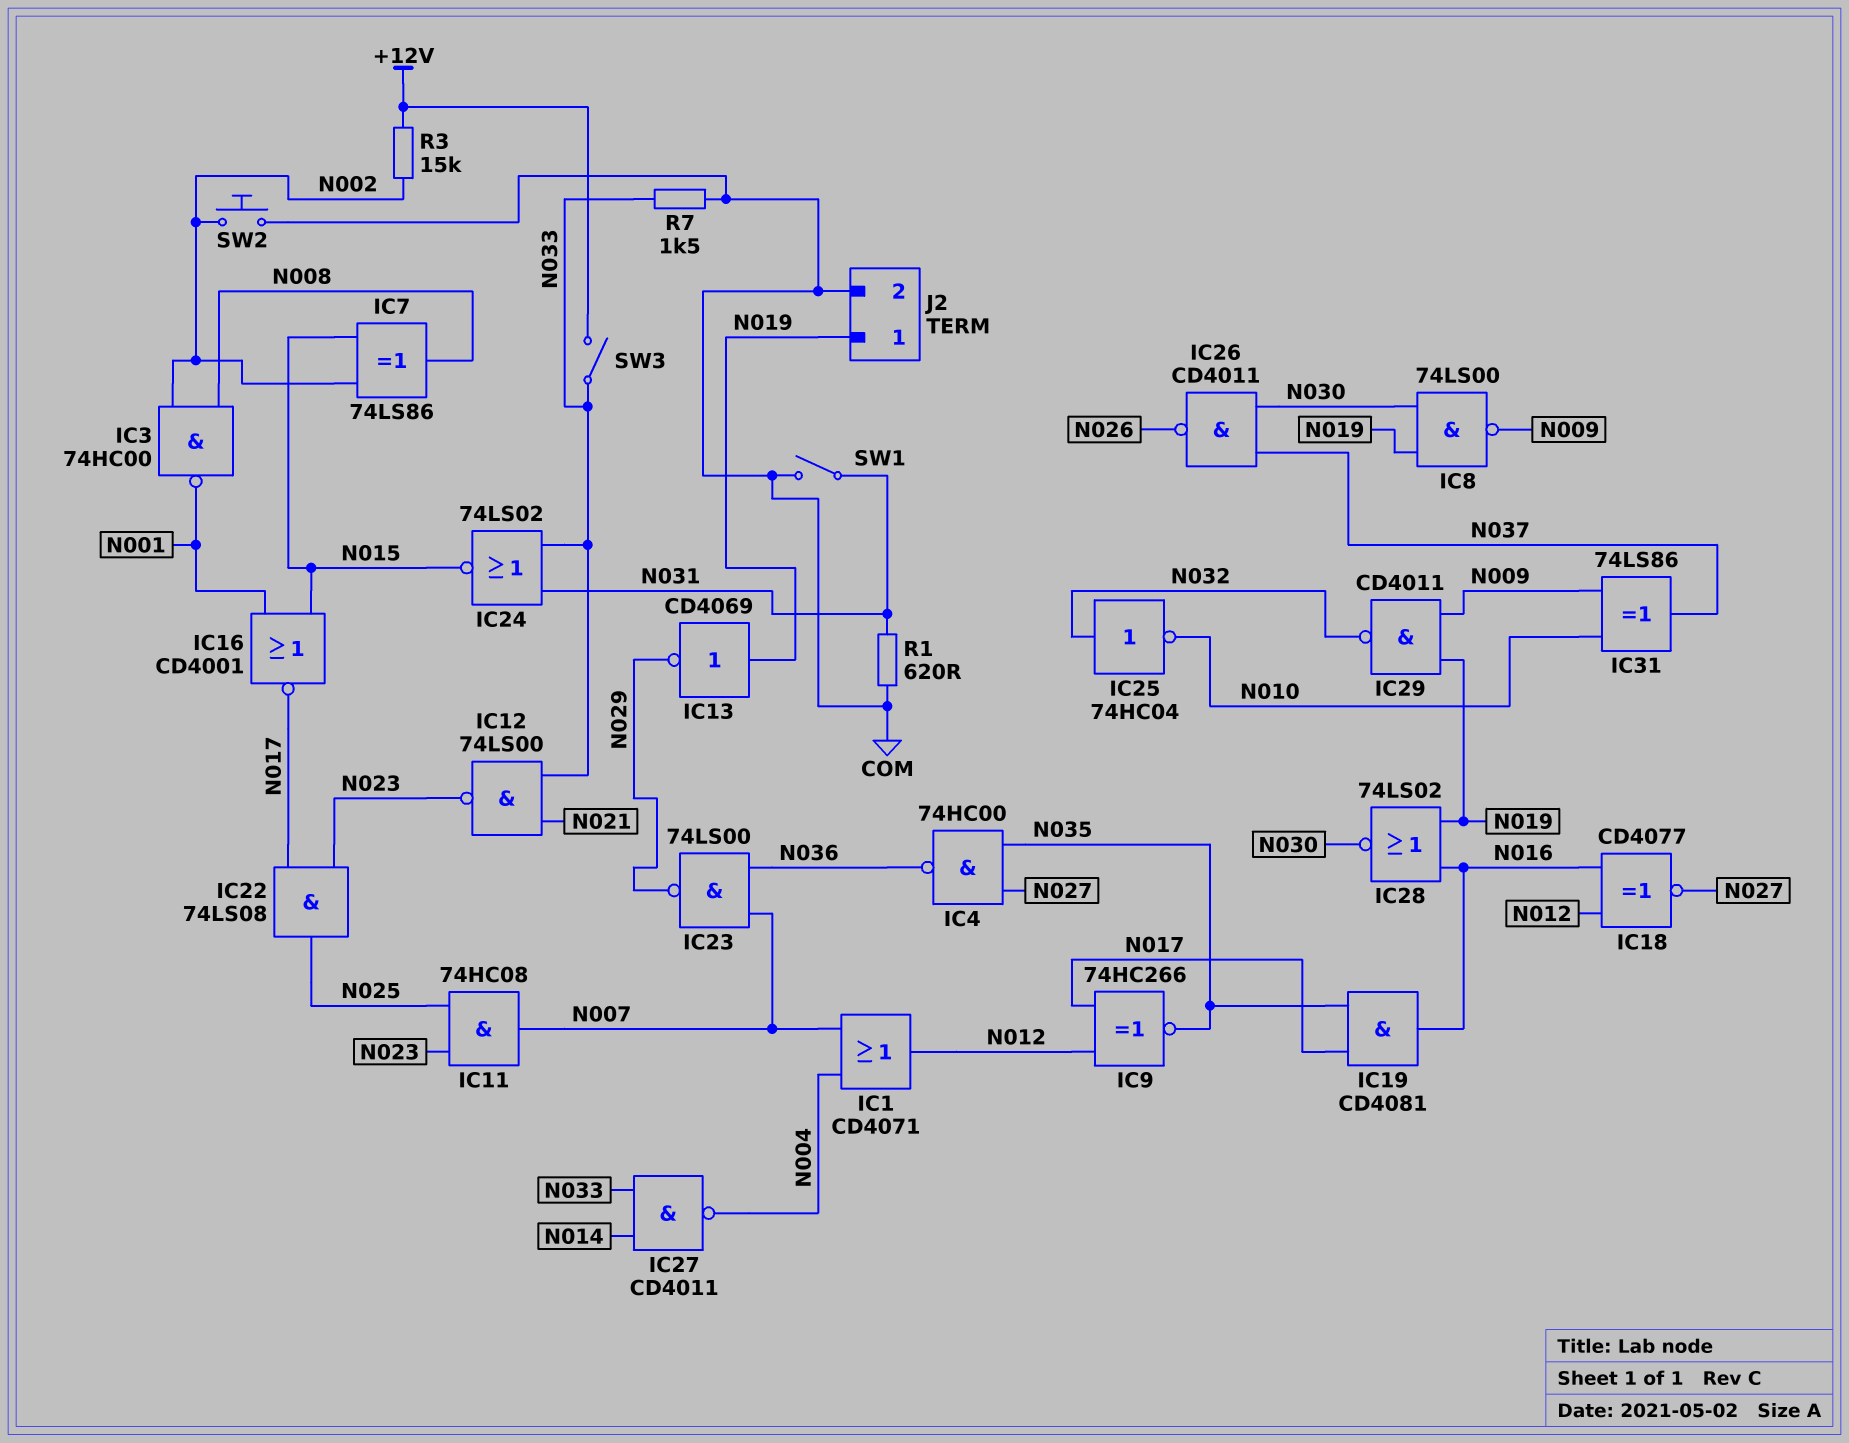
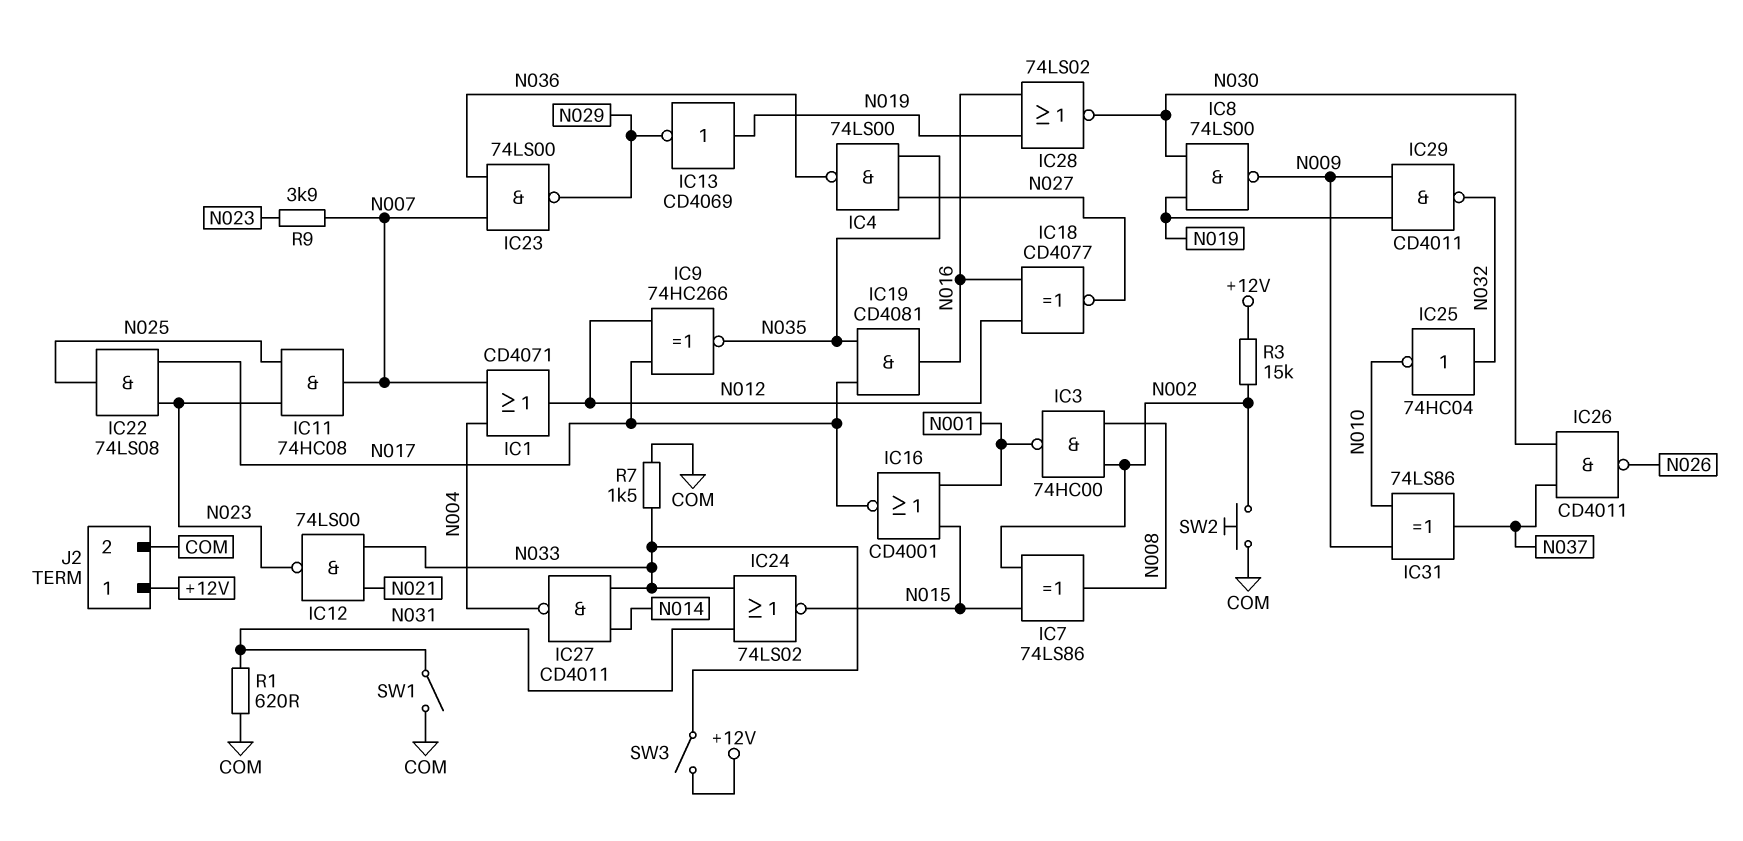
IC4: NAND 74HC00 (in N027, in N035, out N036) -> NAND 74LS00 (in N027, in N035, out N036)
J2 pin 1: N019 -> +12V
R9: none -> 3.9k (N007, N023)

